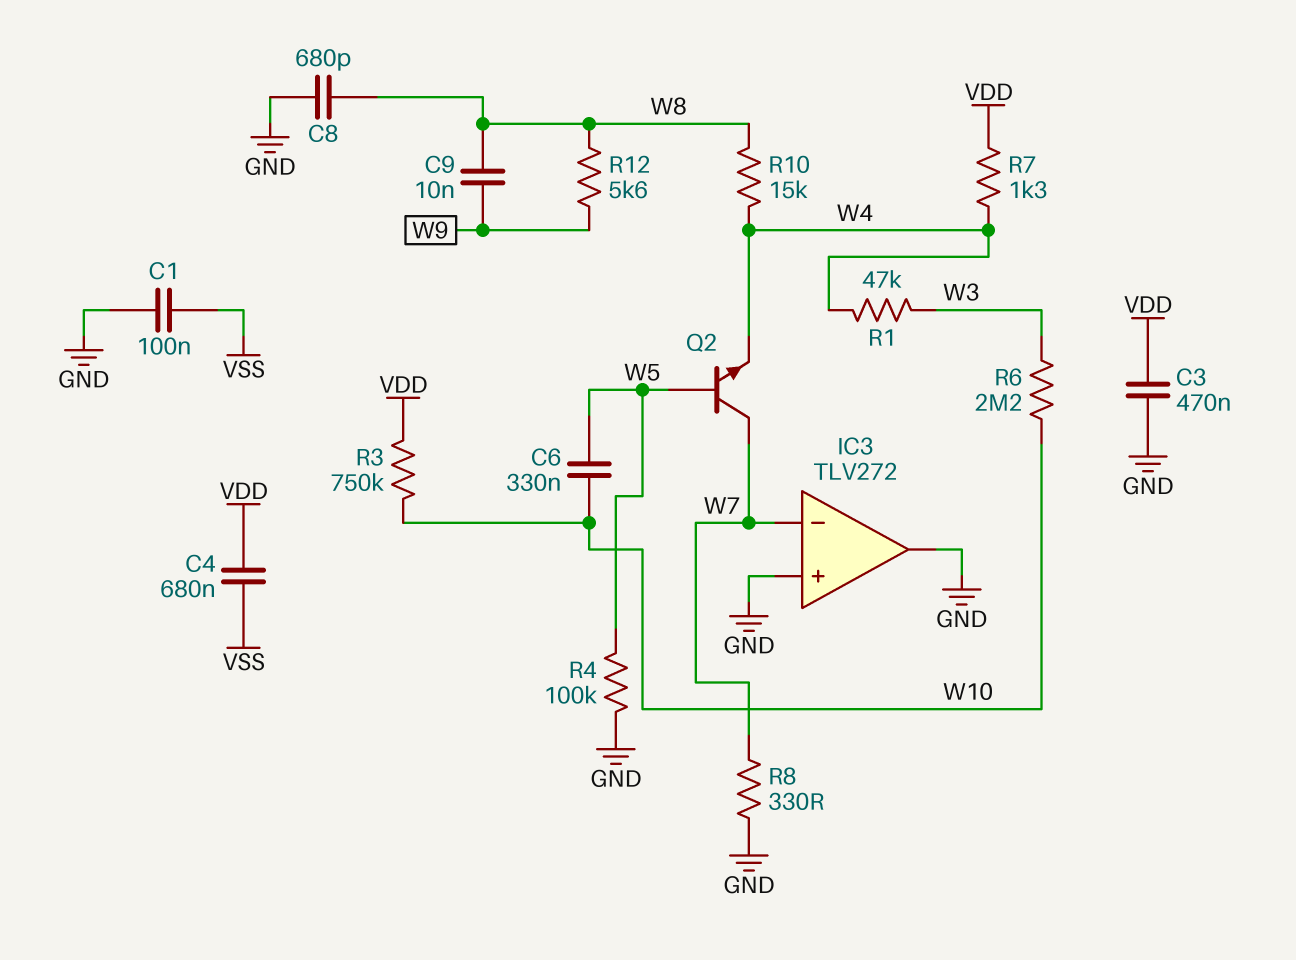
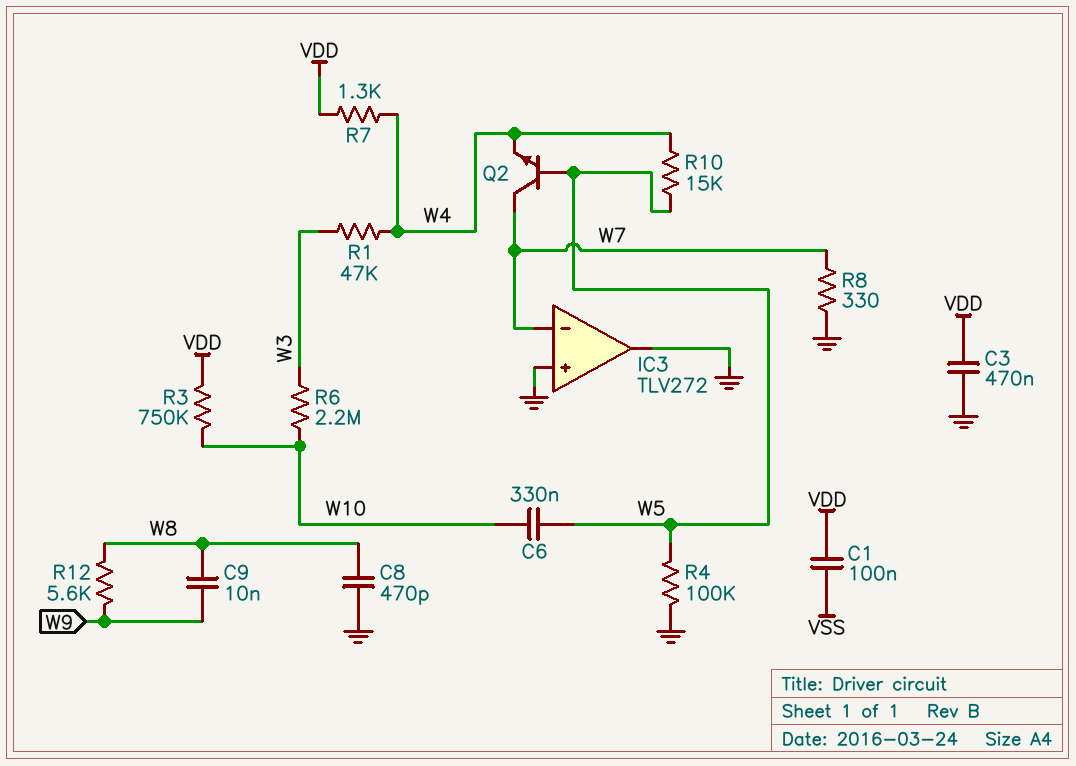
C1: 100nF (GND, VSS) -> 100nF (VDD, VSS)
C4: 680nF (VDD, VSS) -> none
C8: 680pF (GND, W8) -> 470pF (GND, W8)
R10: 15k (W4, W8) -> 15k (W4, W5)

